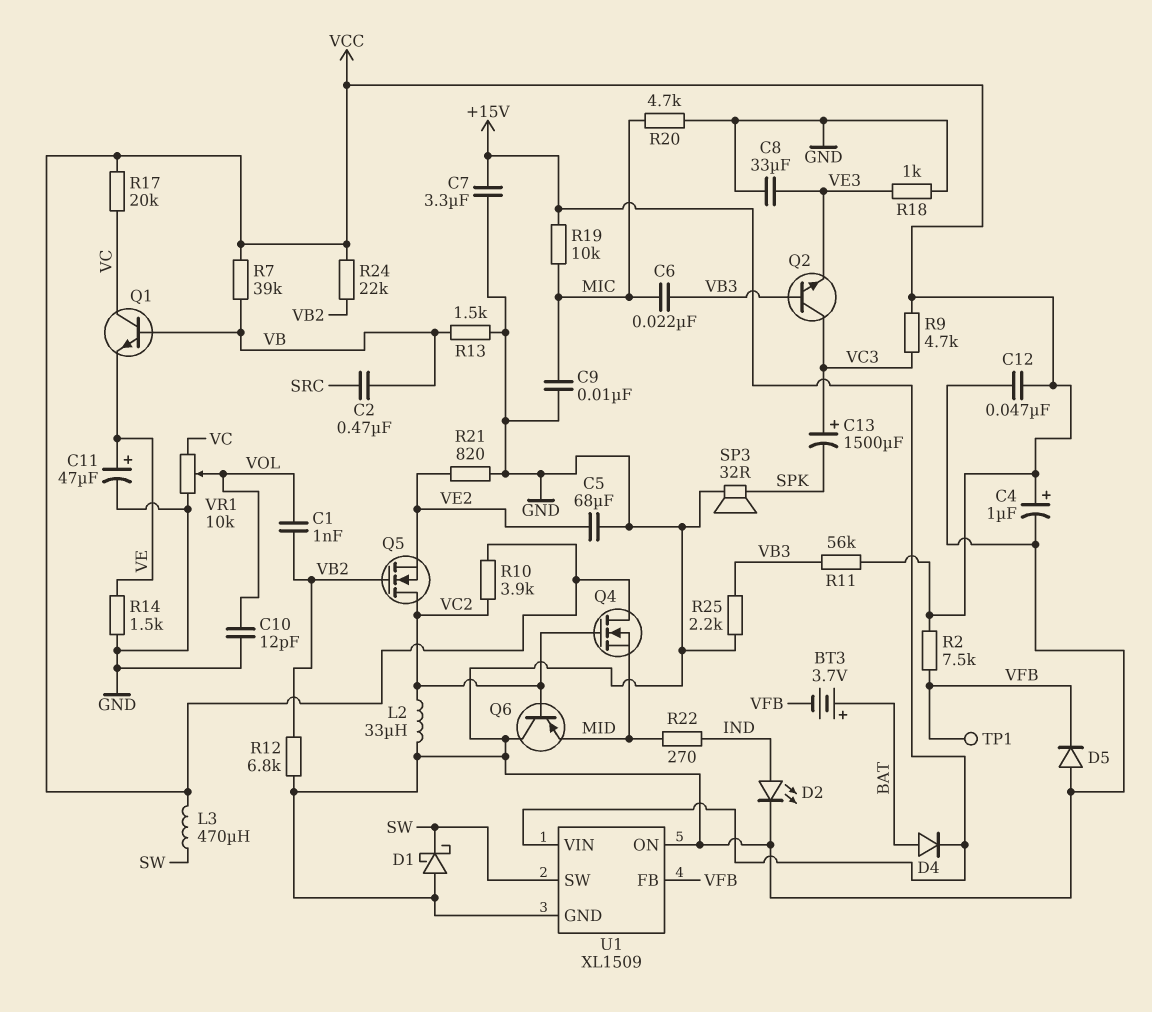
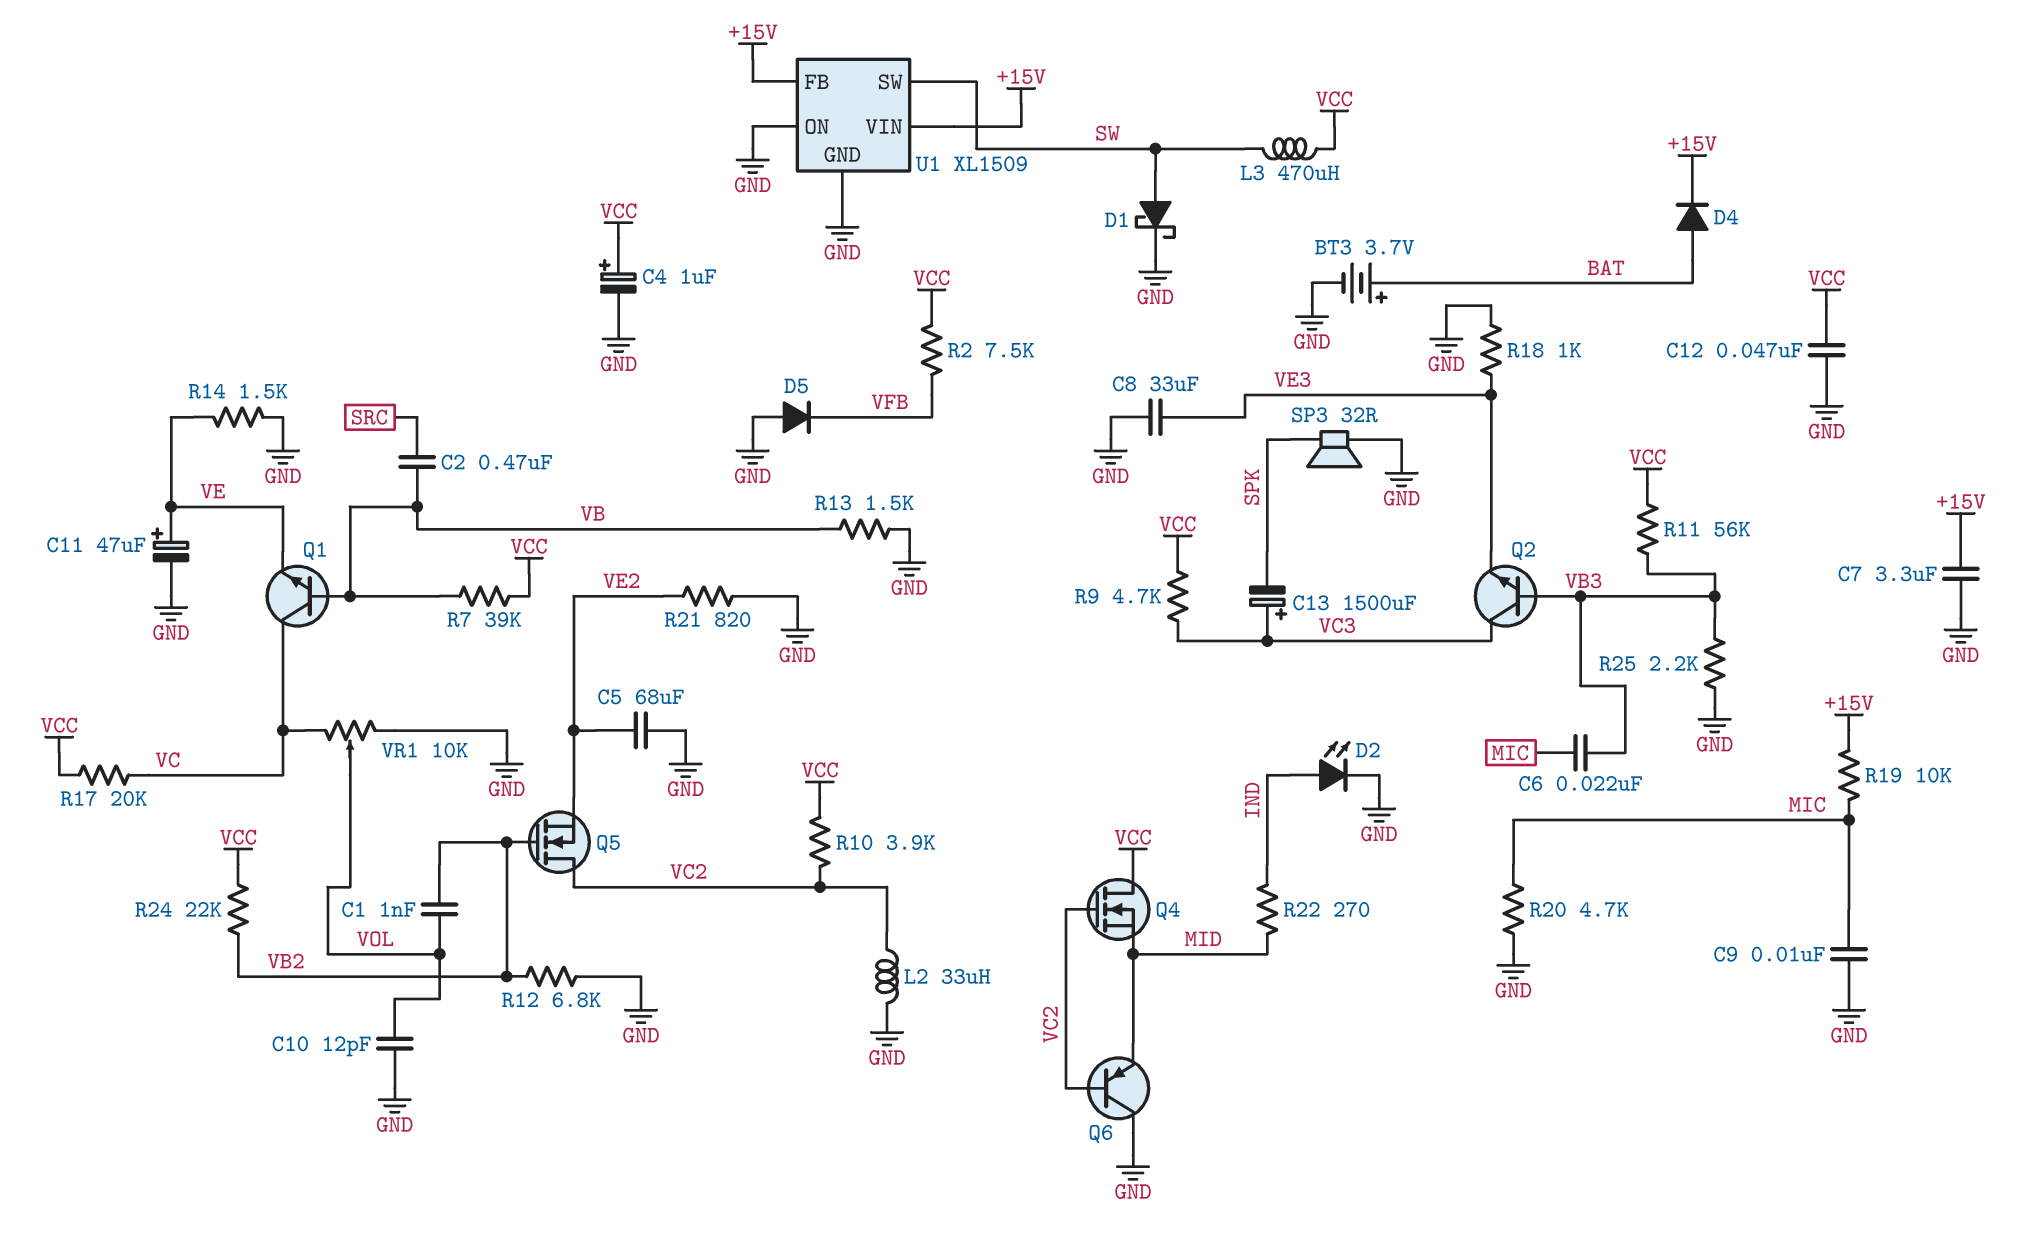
BT3: 3.7V (plus BAT, minus VFB) -> 3.7V (plus BAT, minus GND)
D1: schottky (A GND, K SW) -> schottky (A SW, K GND)
TP1: test point (VFB) -> none
U1 pin FB: VFB -> +15V

